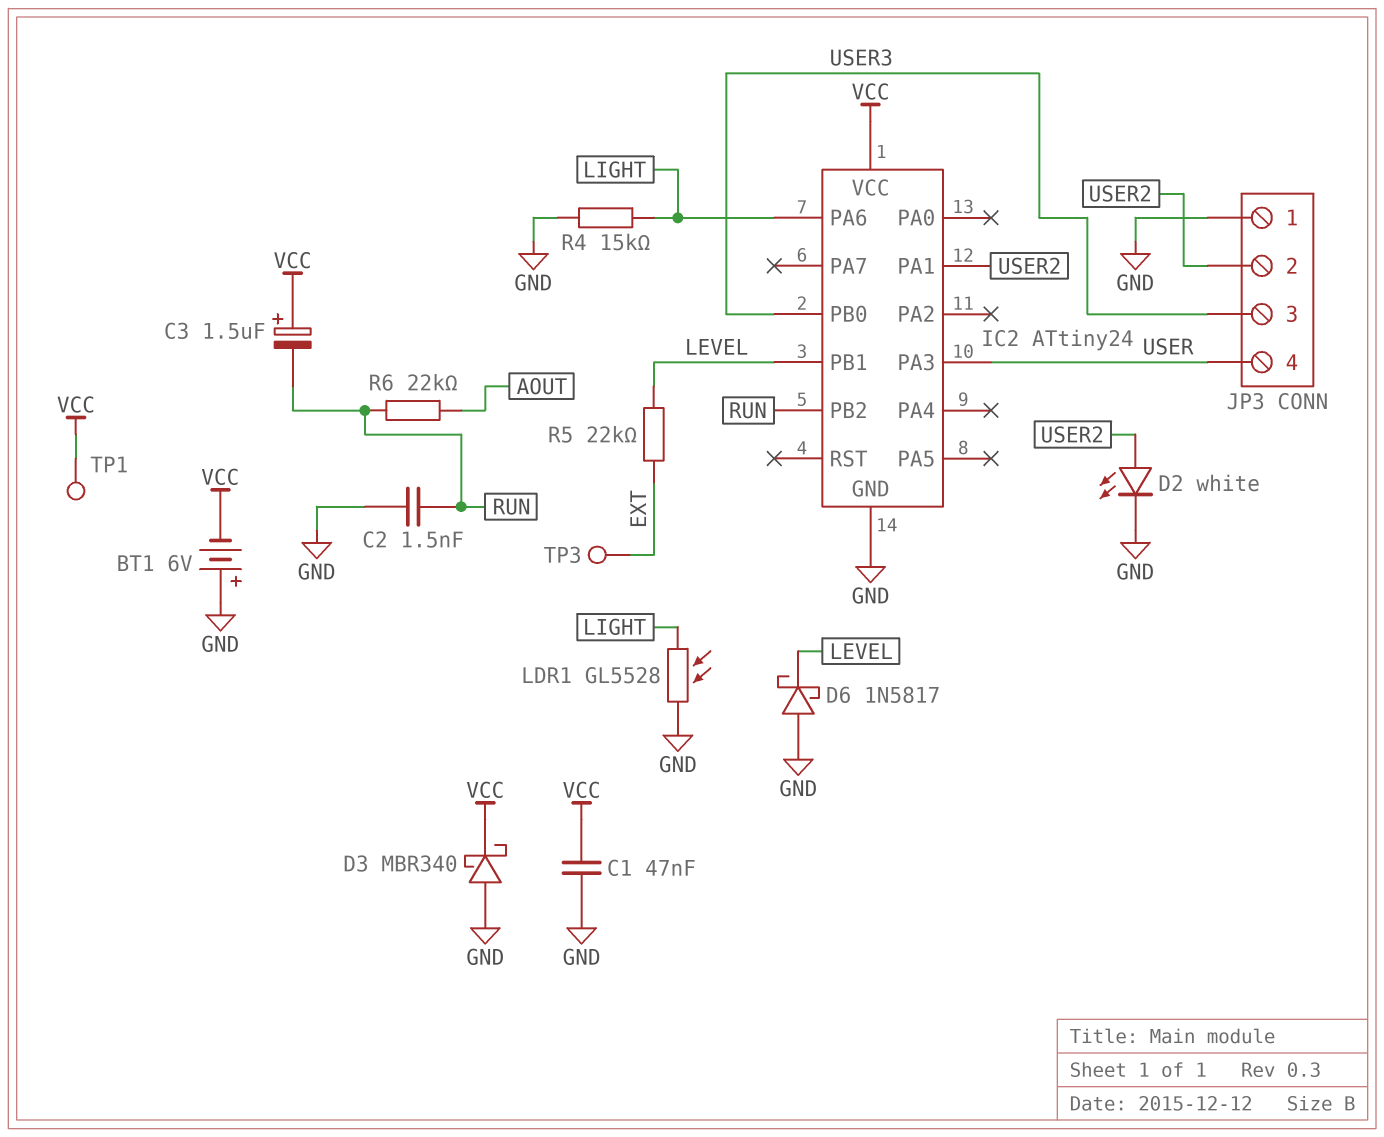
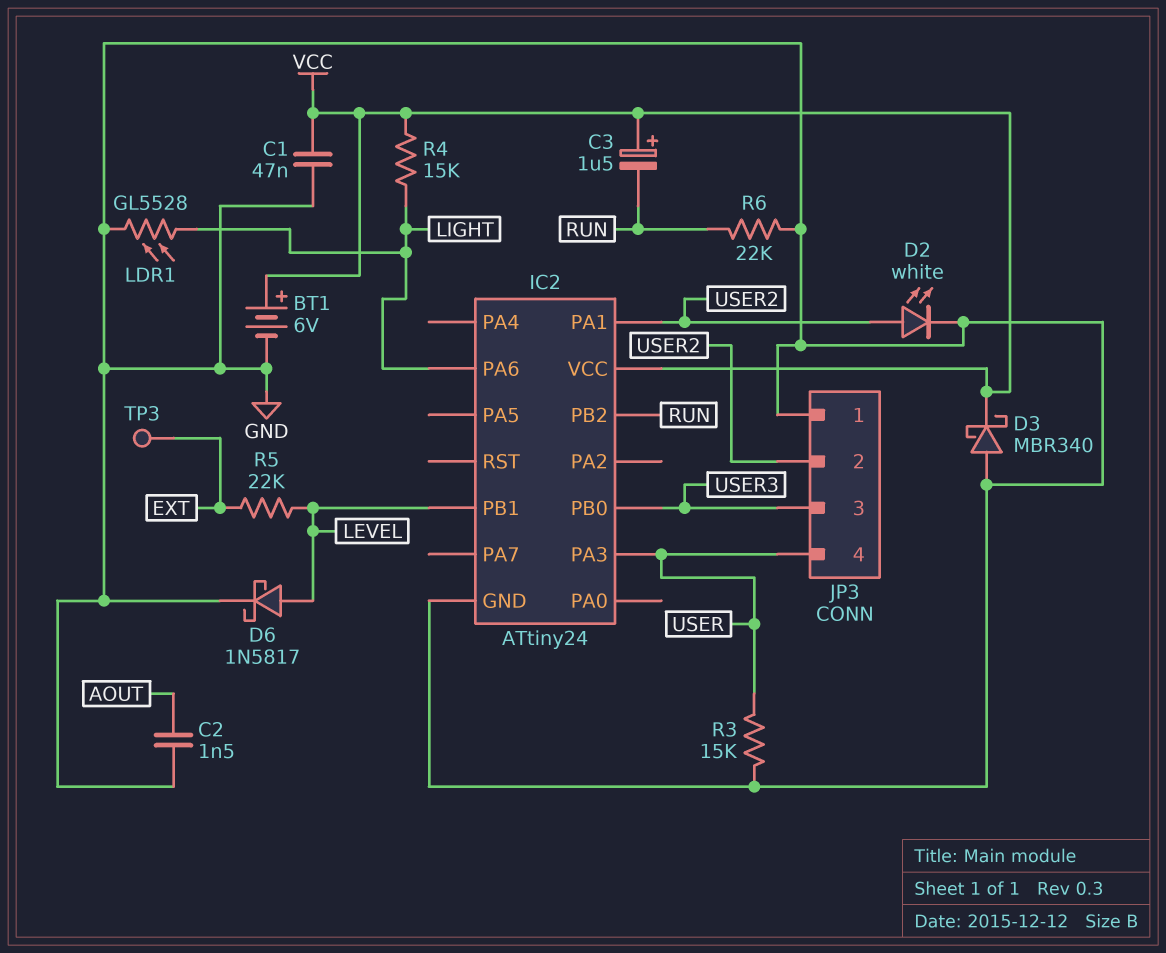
BT1: 6V (plus GND, minus VCC) -> 6V (plus VCC, minus GND)
C2: 1.5nF (GND, RUN) -> 1.5nF (AOUT, GND)
D6: schottky 1N5817 (A GND, K LEVEL) -> schottky 1N5817 (A LEVEL, K GND)
R3: none -> 15k (GND, USER)
R4: 15k (GND, LIGHT) -> 15k (LIGHT, VCC)
R6: 22k (AOUT, RUN) -> 22k (GND, RUN)
TP1: test point (VCC) -> none

